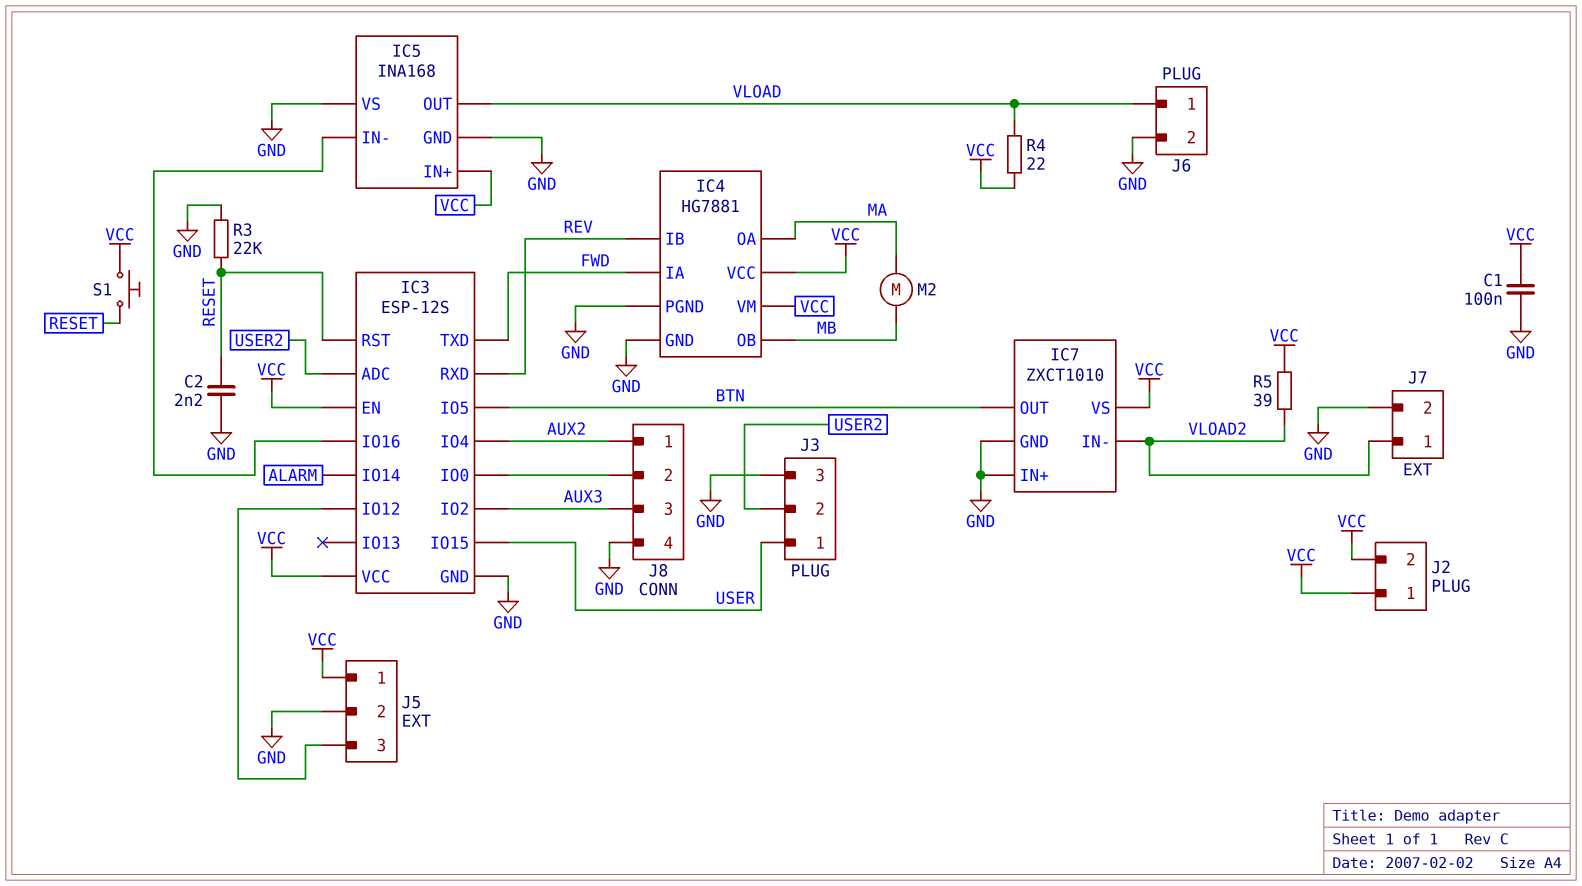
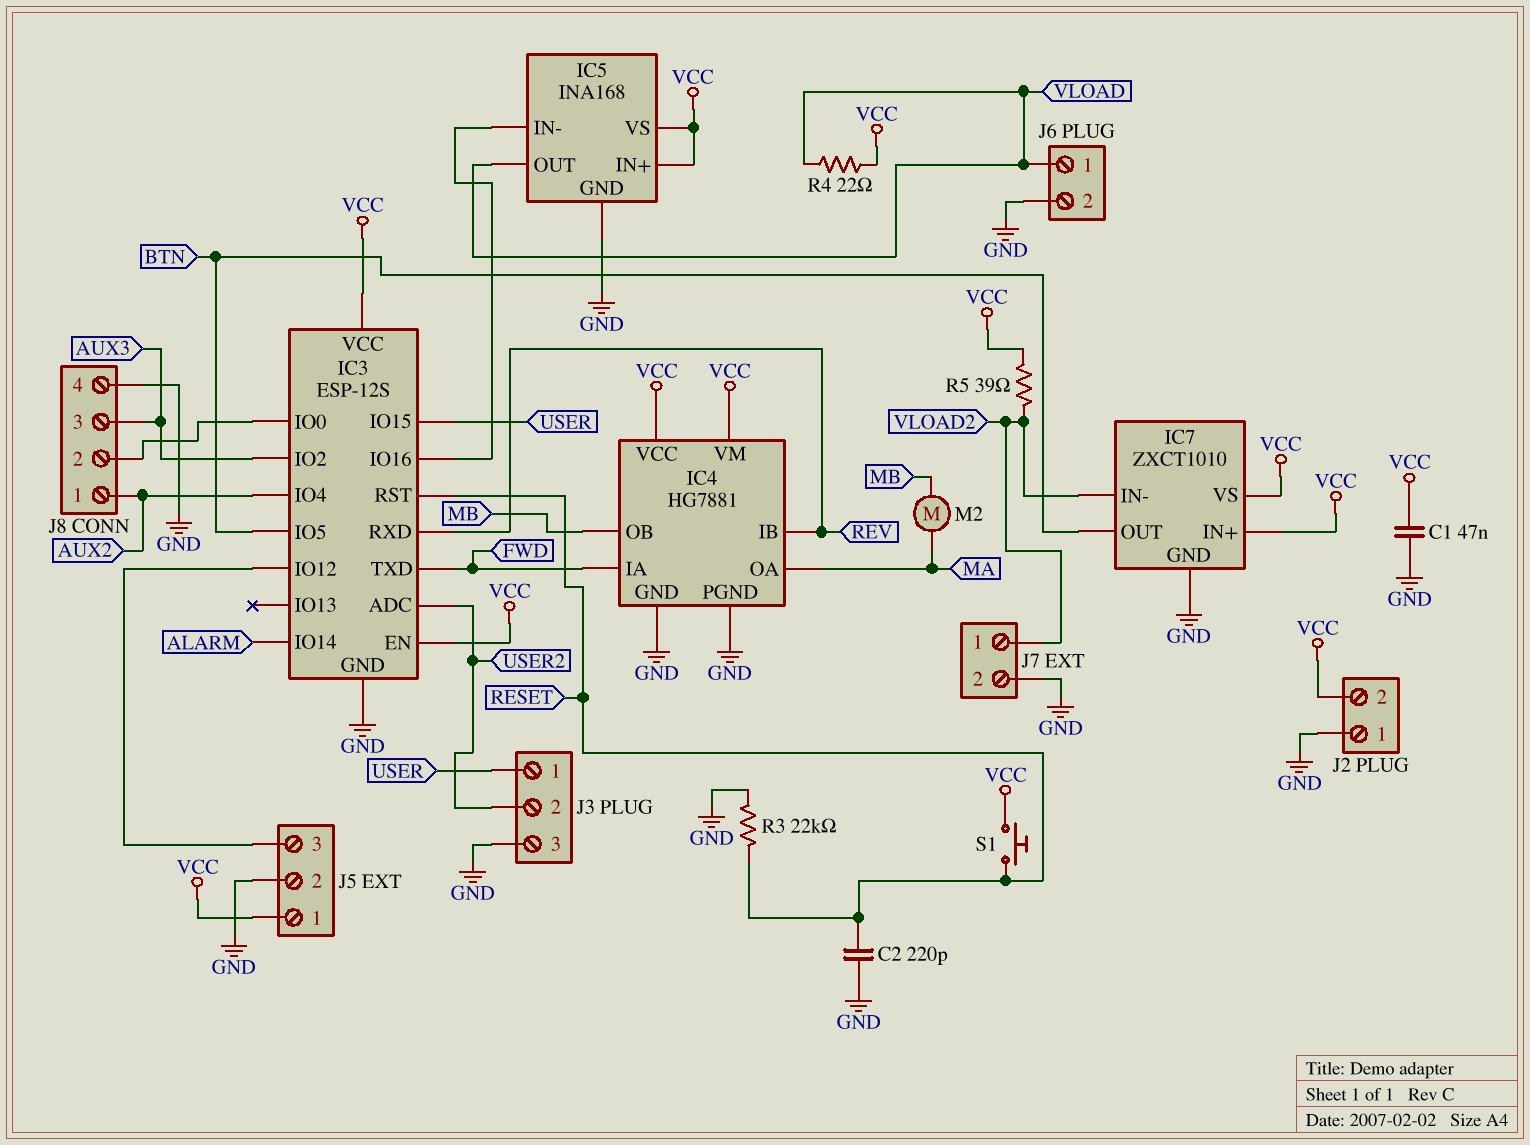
C1: 100nF (GND, VCC) -> 47nF (GND, VCC)
C2: 2.2nF (GND, RESET) -> 220pF (GND, RESET)
IC5 pin VS: GND -> VCC
IC7 pin IN+: GND -> VCC
J2 pin 1: VCC -> GND

